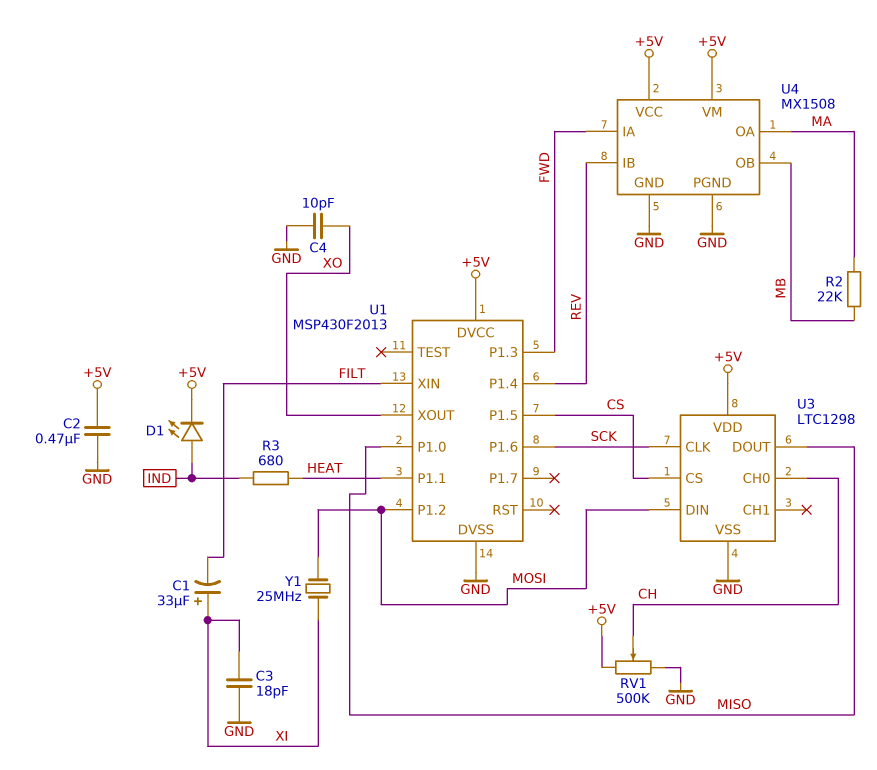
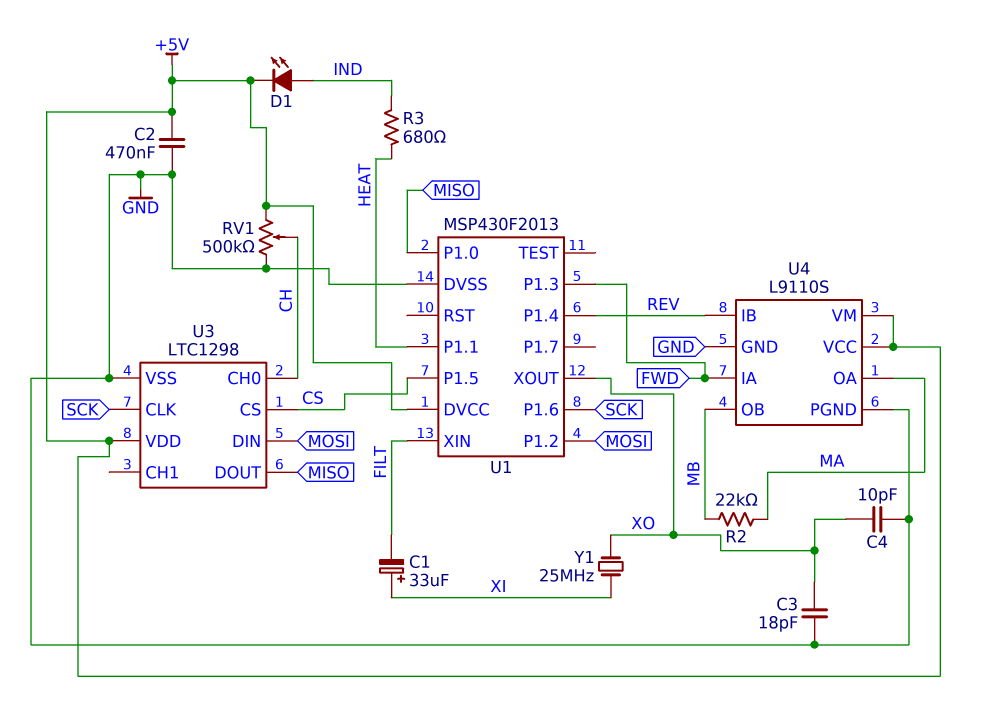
C3: 18pF (GND, XI) -> 18pF (GND, XO)
U4: MX1508 -> L9110S
Y1: 25MHz (MOSI, XI) -> 25MHz (XI, XO)

